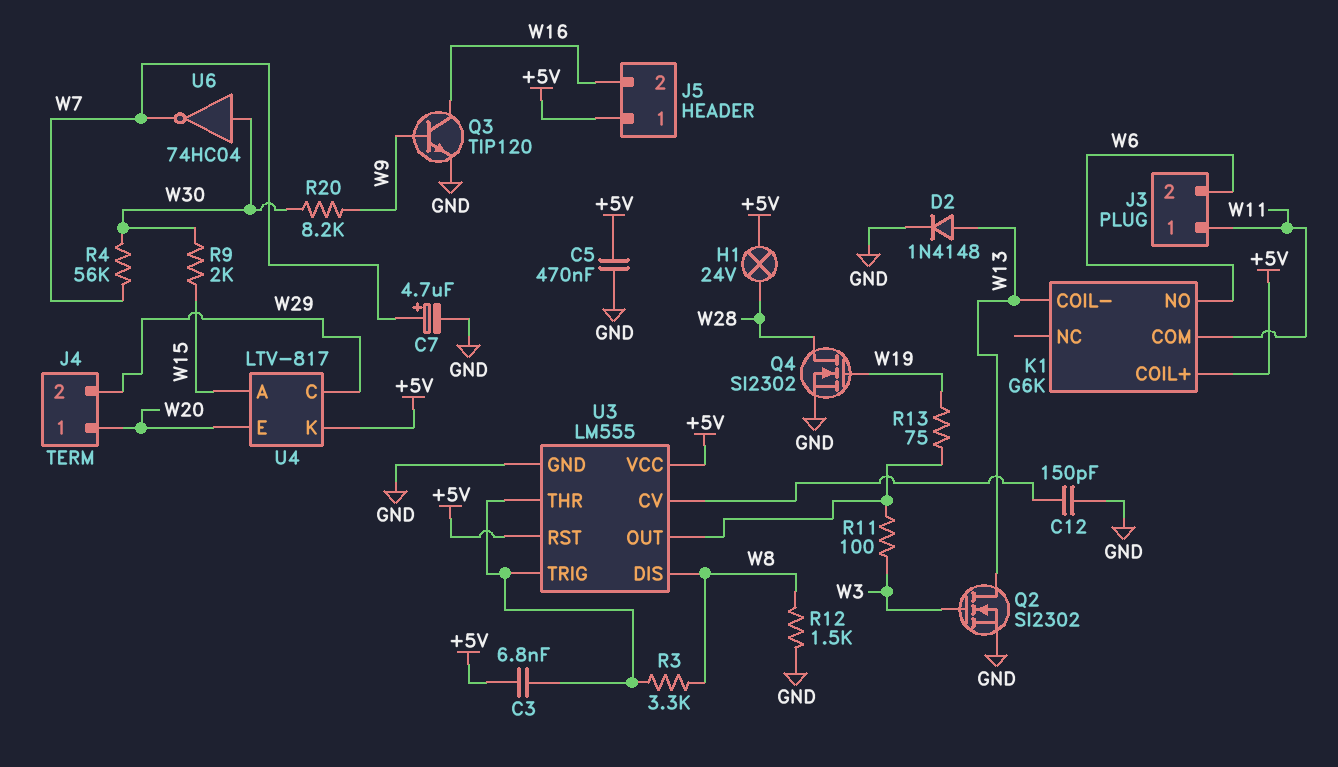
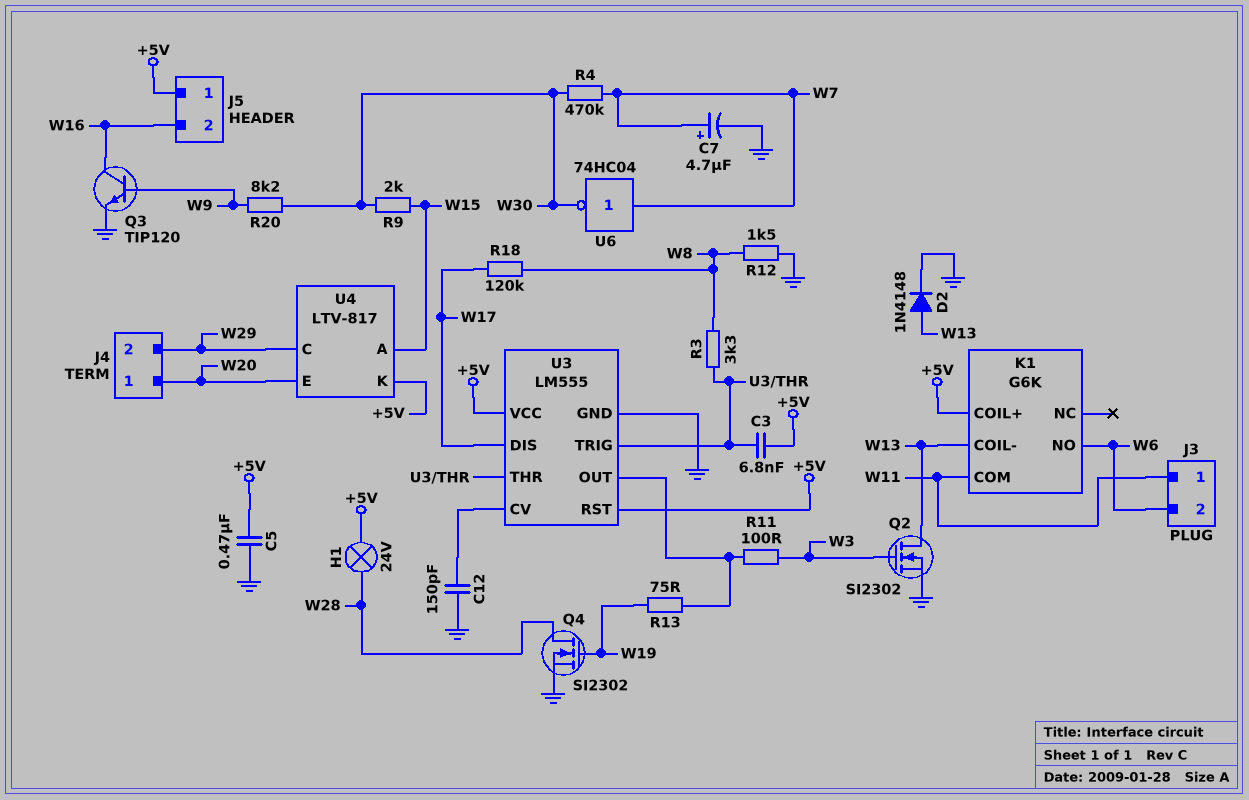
R4: 56k (W7, W30) -> 470k (W7, W30)
R18: none -> 120k (W8, W17)
U3 pin DIS: W8 -> W17
U6: NOT 74HC04 (in W30, out W7) -> NOT 74HC04 (in W7, out W30)

